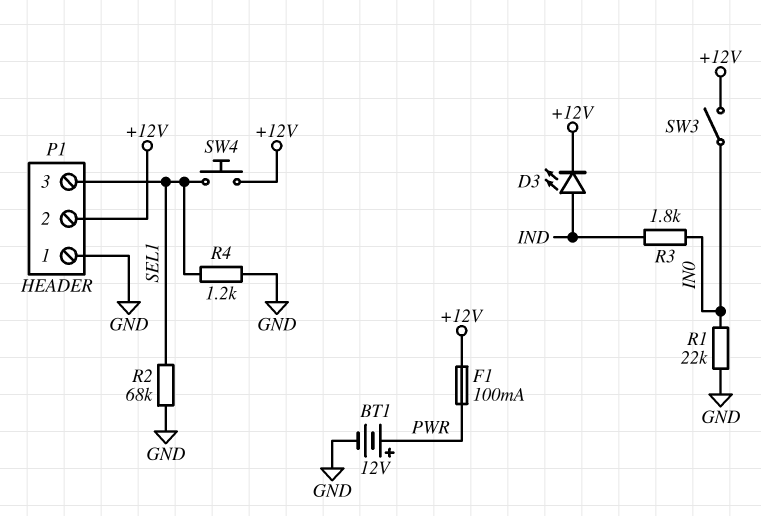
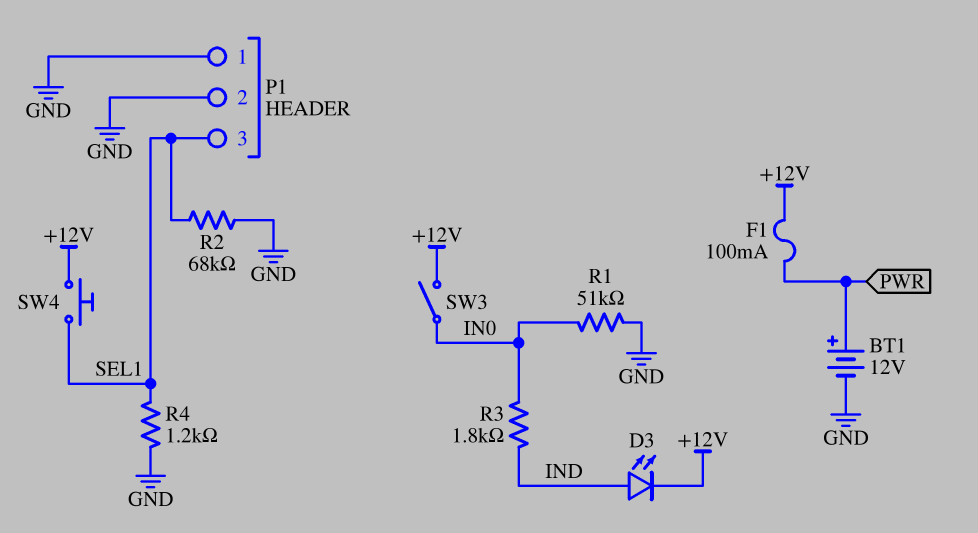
P1 pin 2: +12V -> GND
R1: 22k (GND, IN0) -> 51k (GND, IN0)

